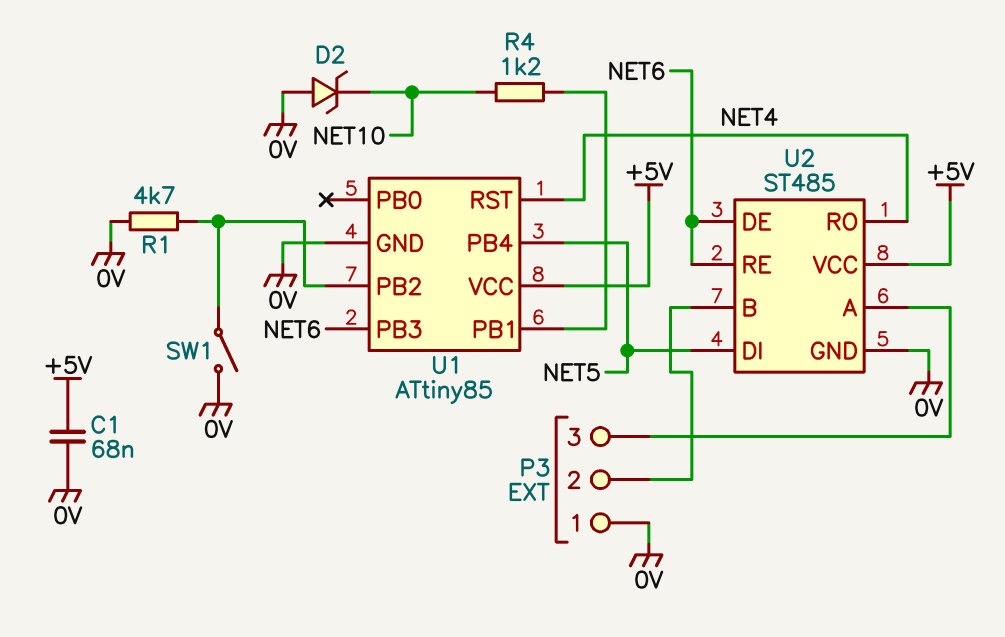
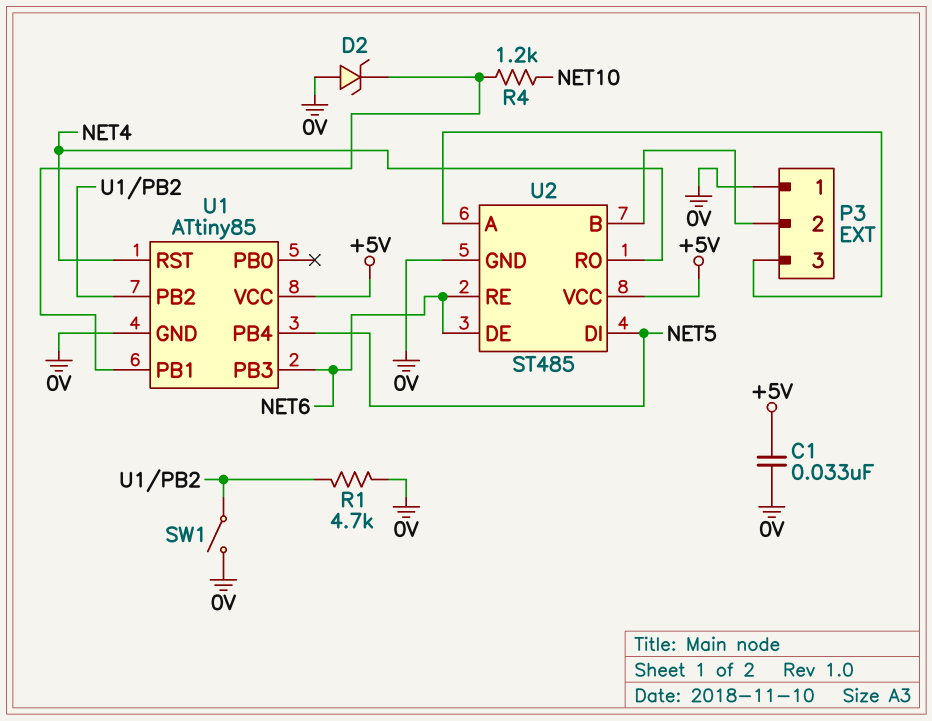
C1: 68nF (+5V, 0V) -> 33nF (+5V, 0V)
D2: zener (A 0V, K NET10) -> zener (A 0V, K U1/PB1)

